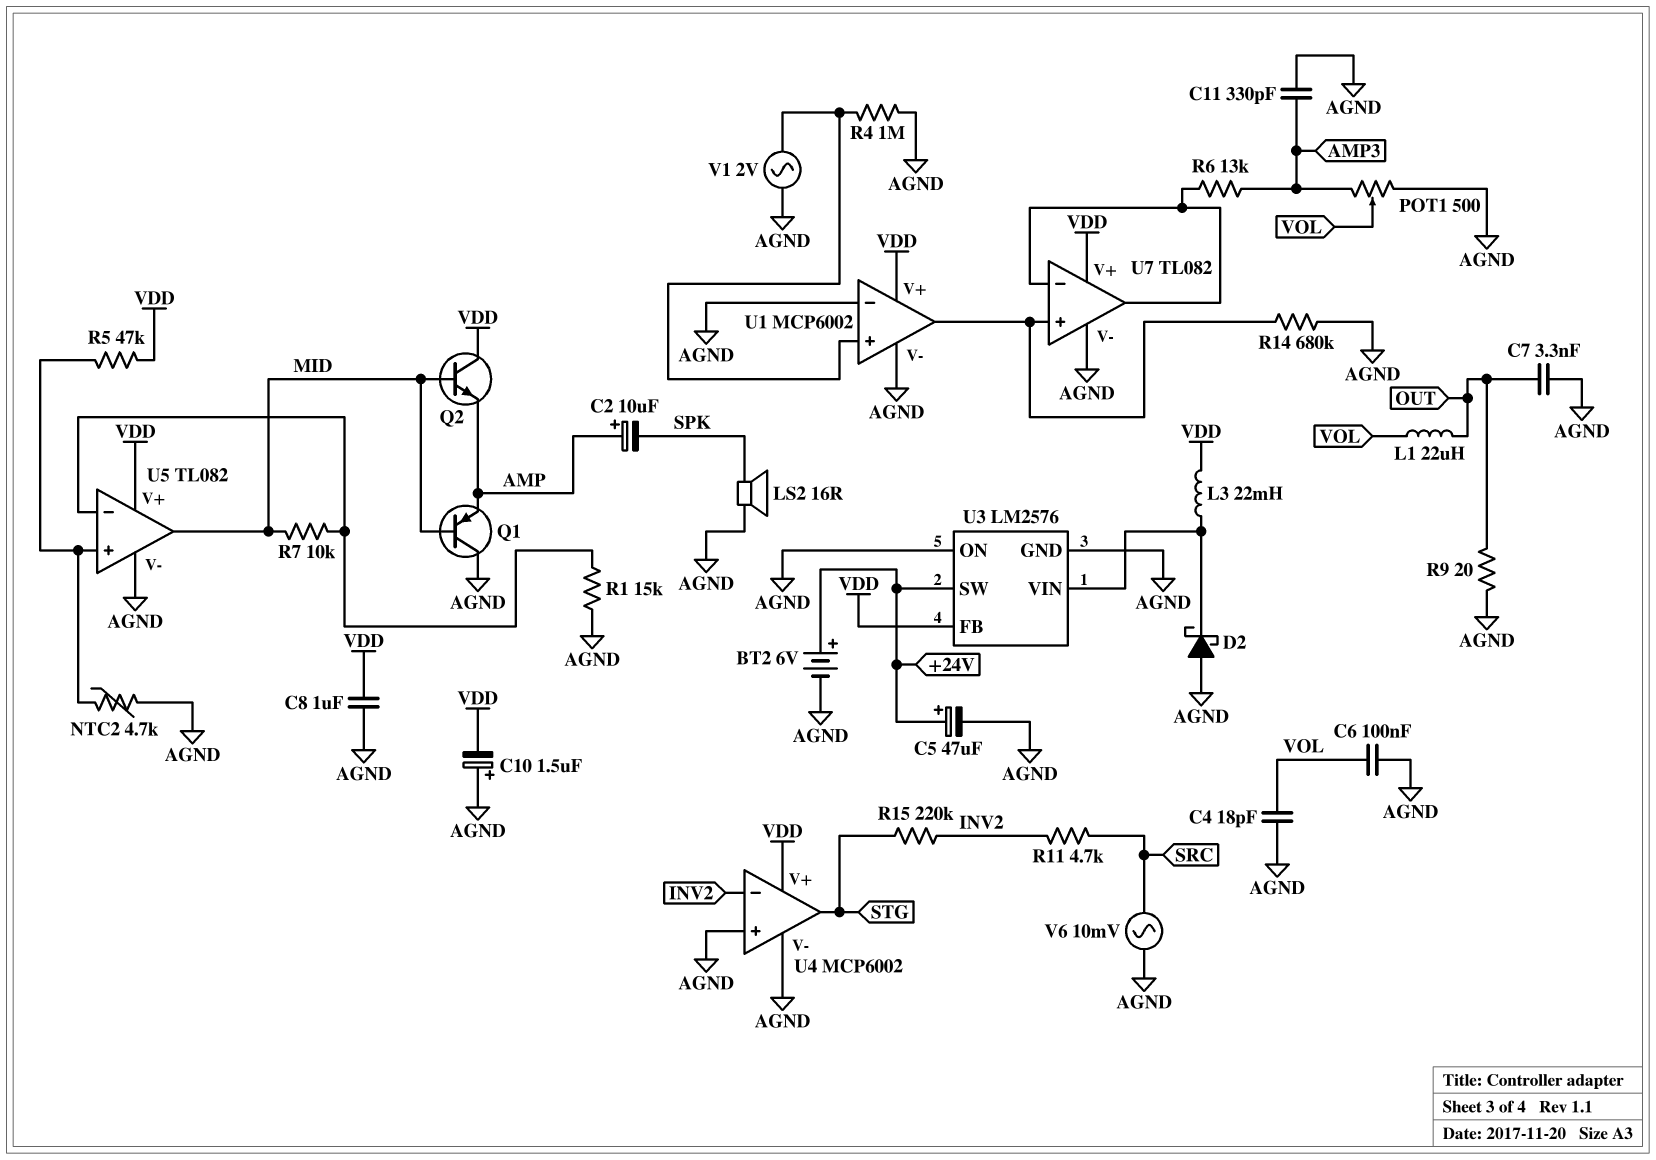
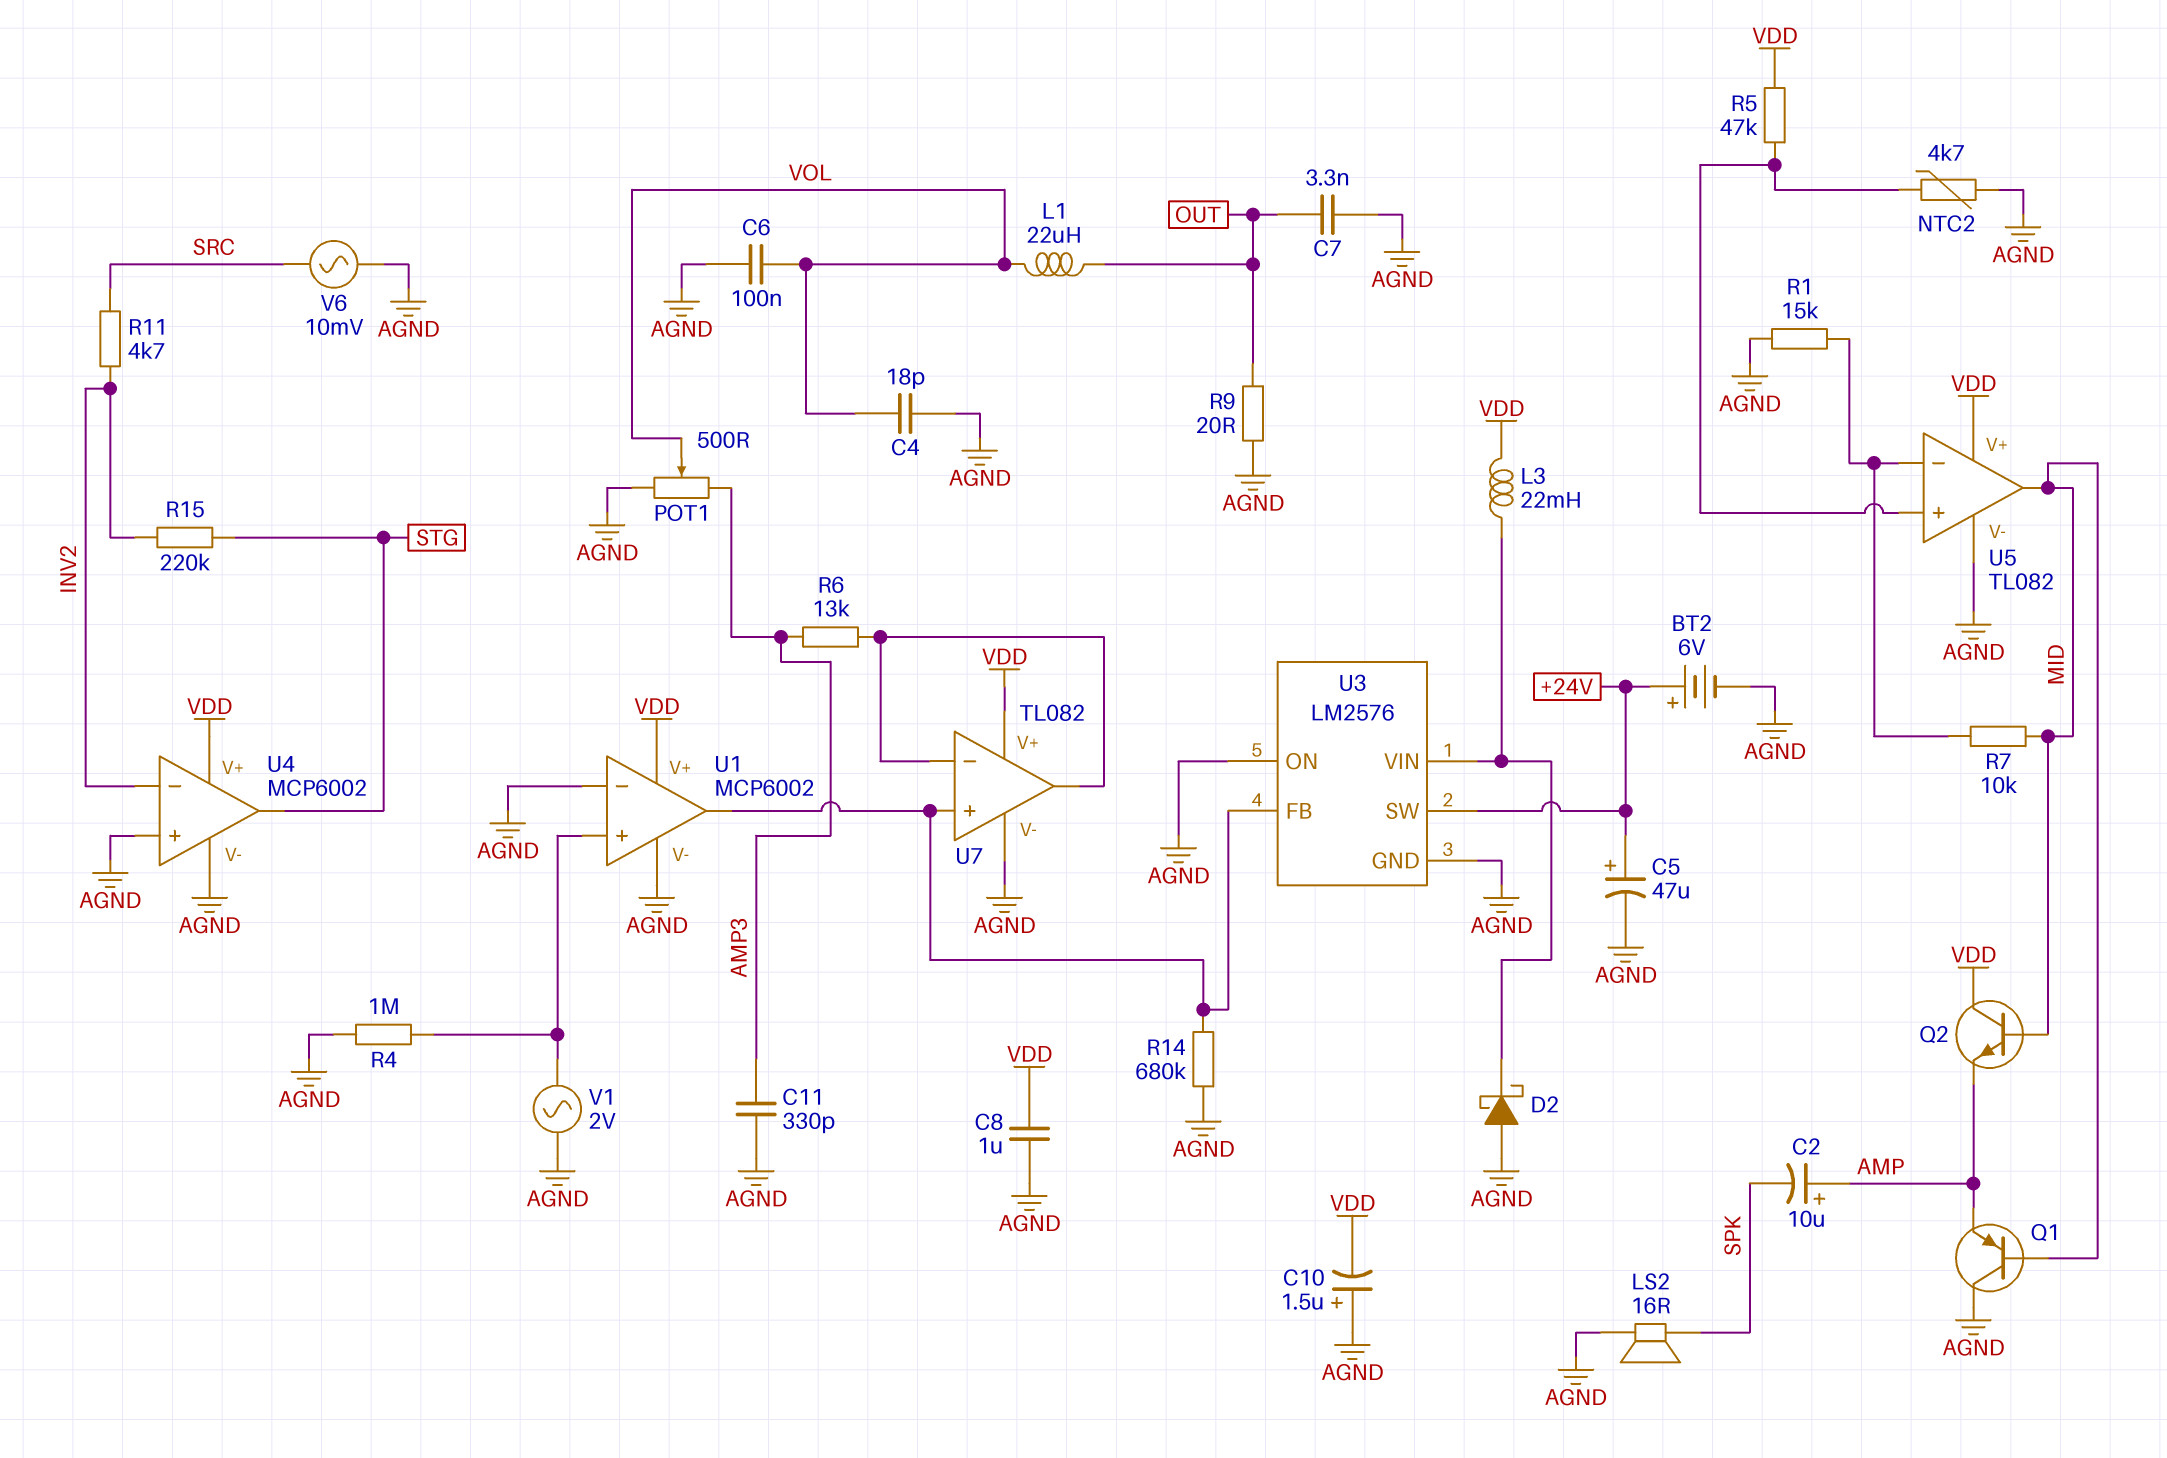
U3 pin FB: VDD -> U1/out

